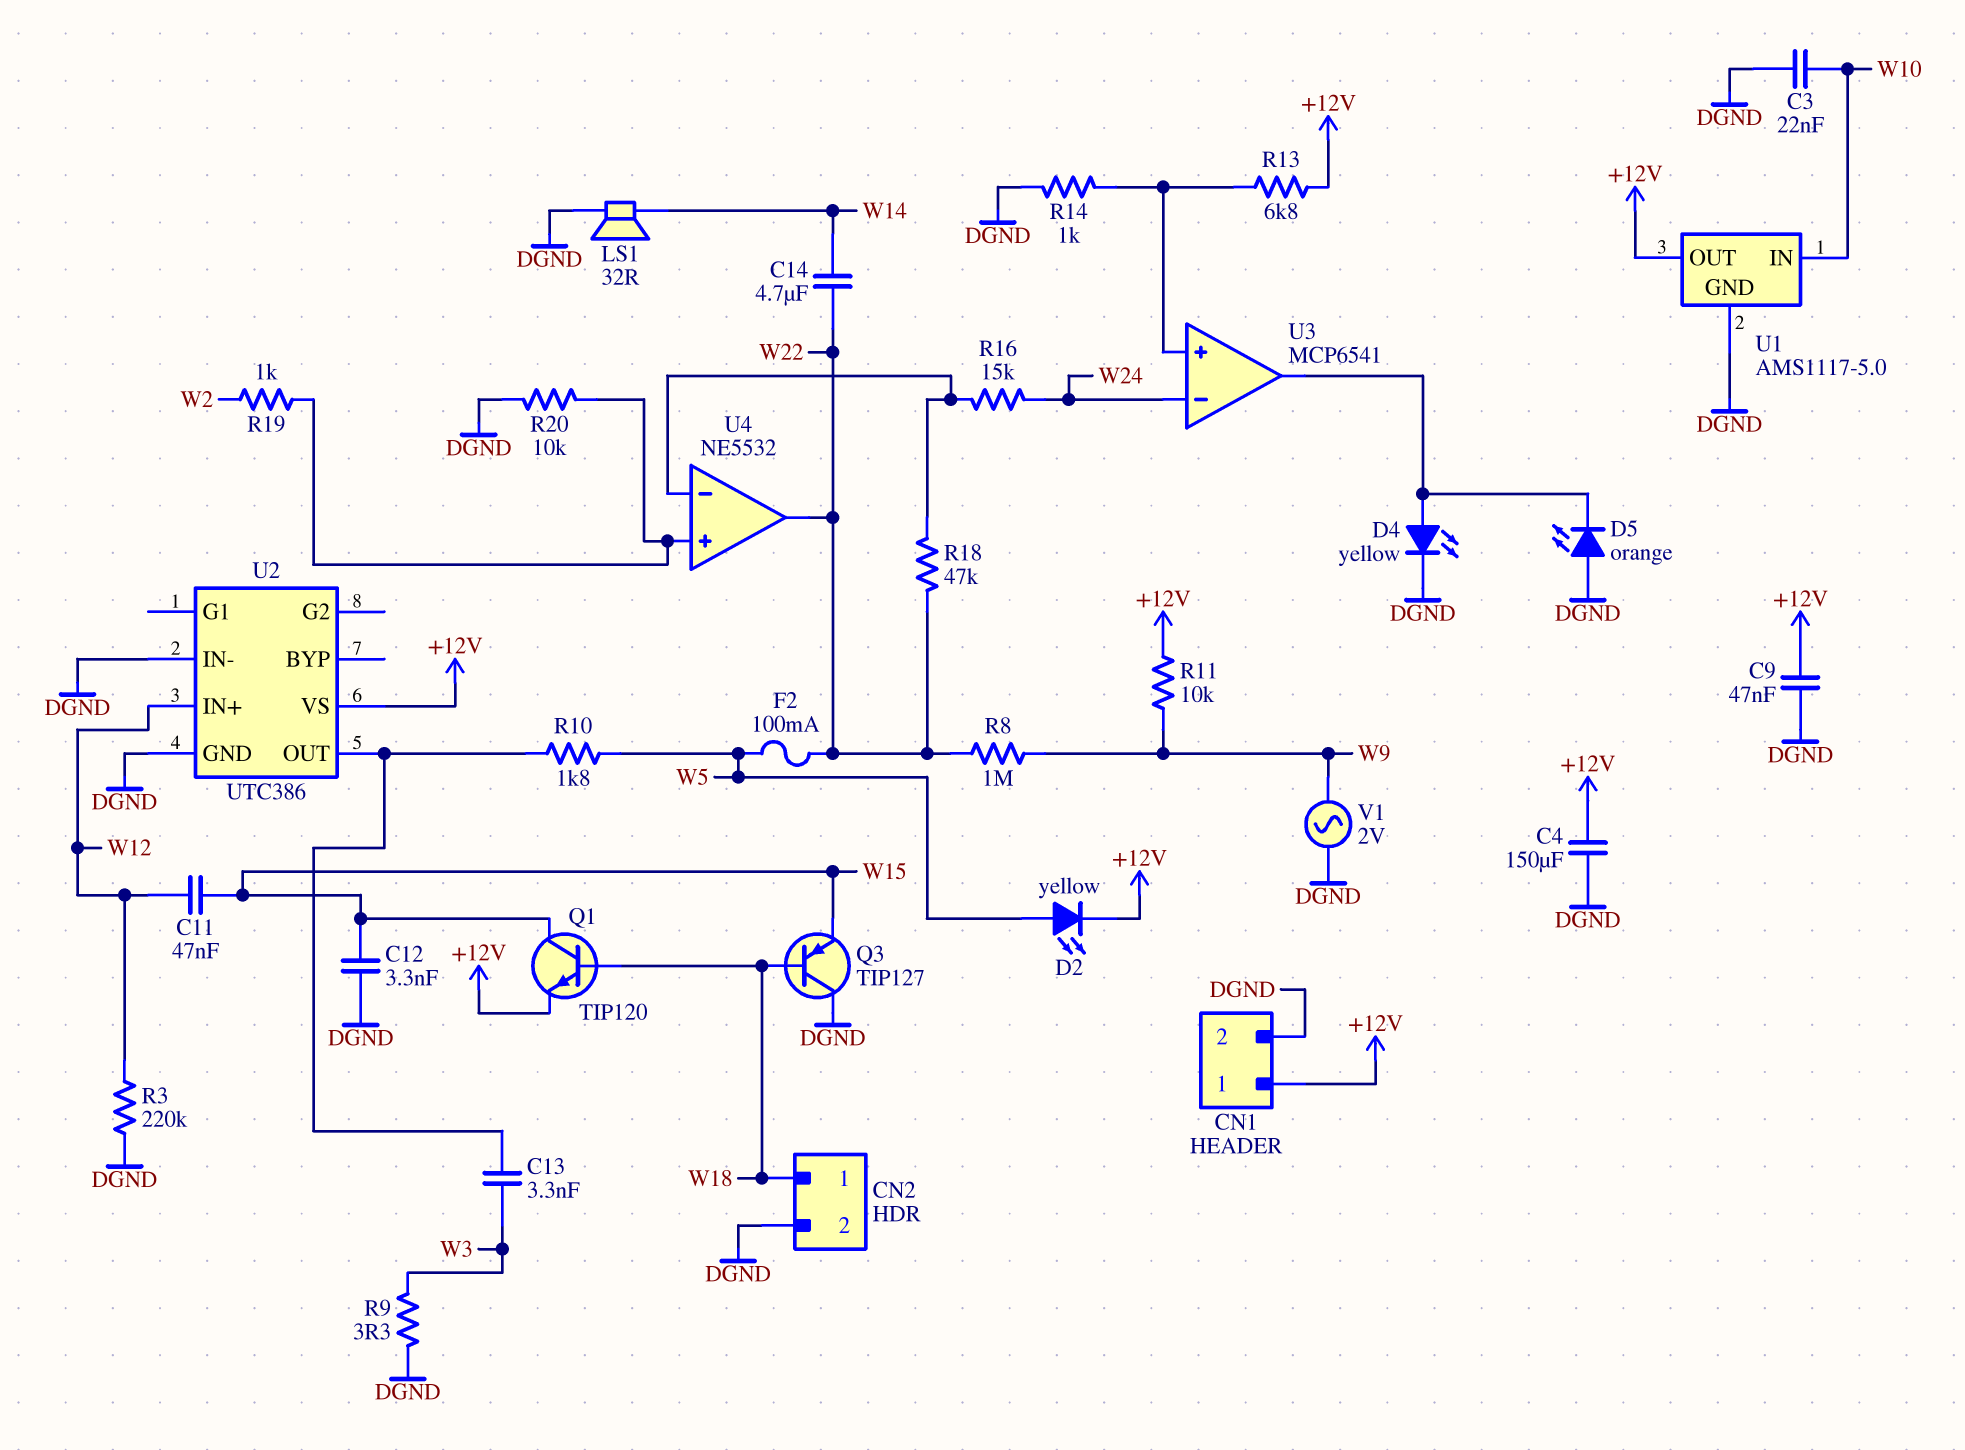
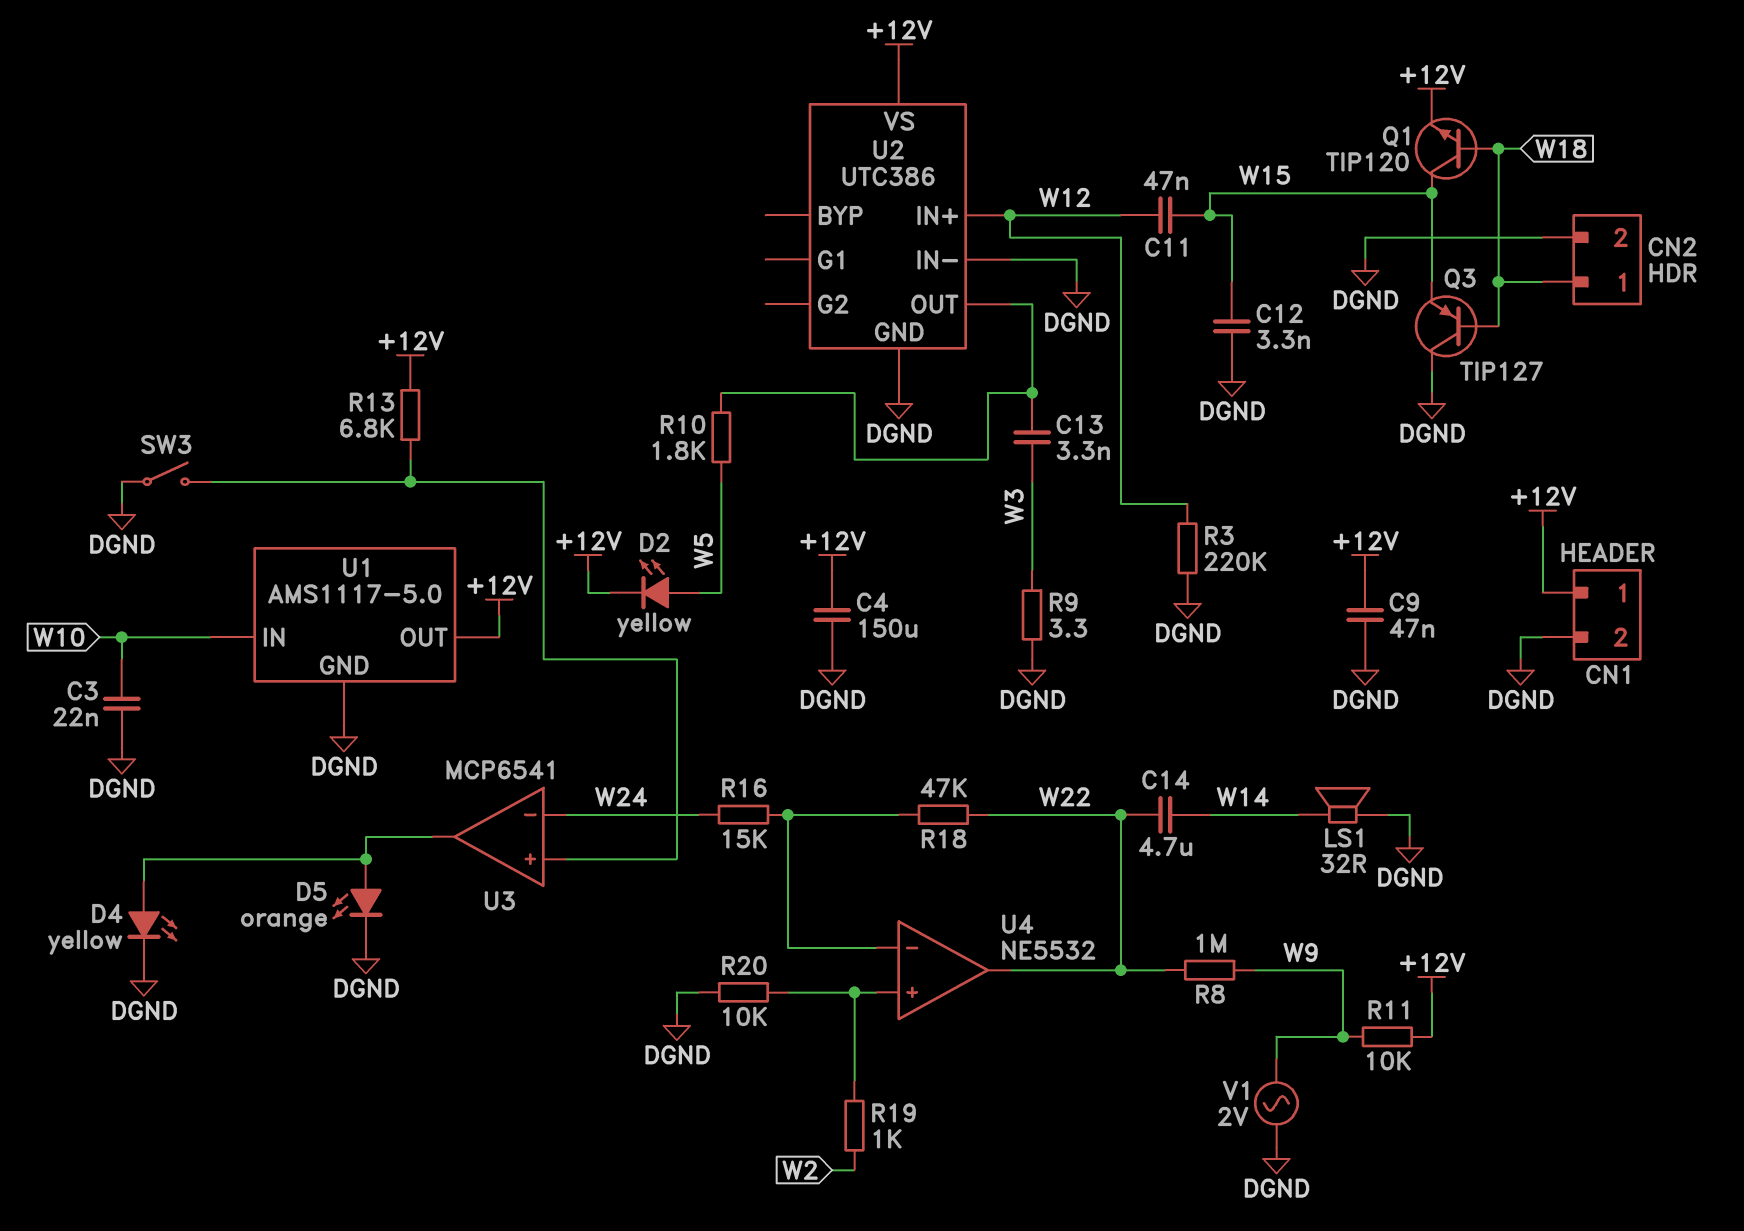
D5: LED orange (A DGND, K U3/out) -> LED orange (A U3/out, K DGND)
F2: 100mA (W5, W22) -> none
R14: 1k (DGND, U3/in+) -> none
SW3: none -> switch (DGND, U3/in+)

